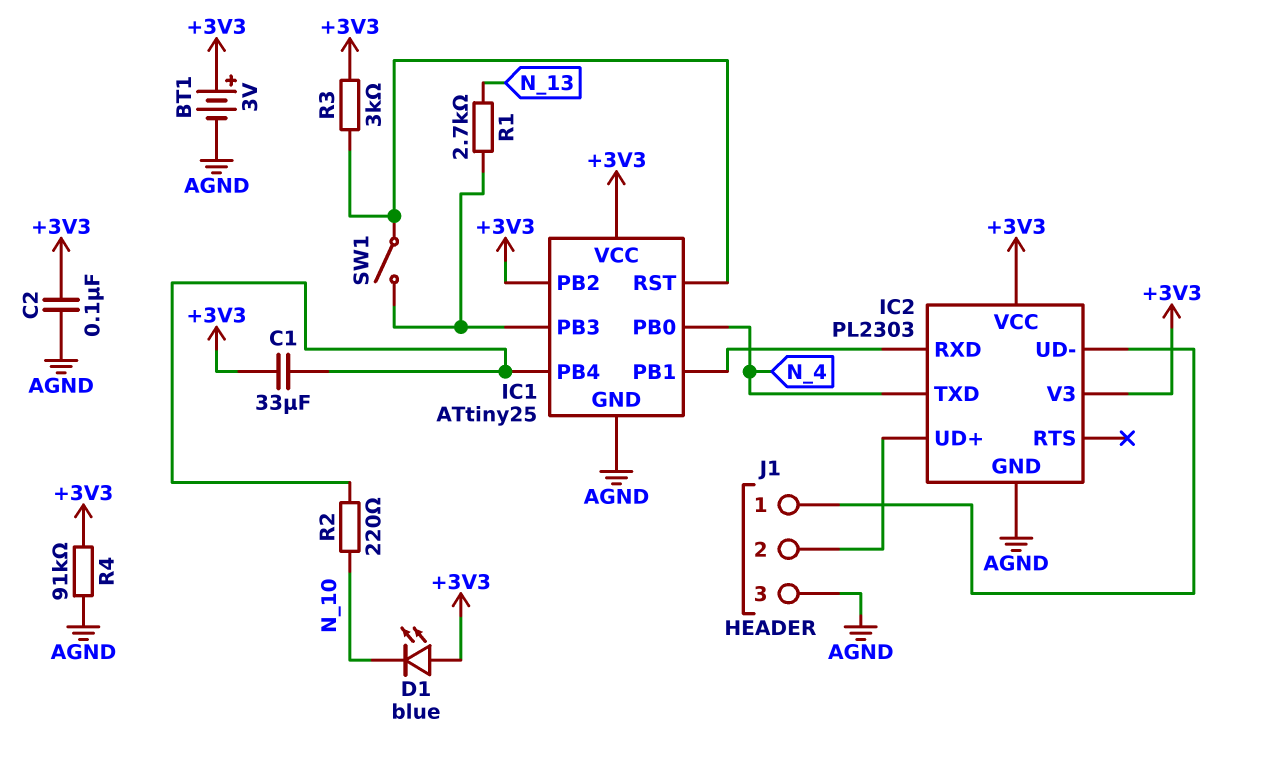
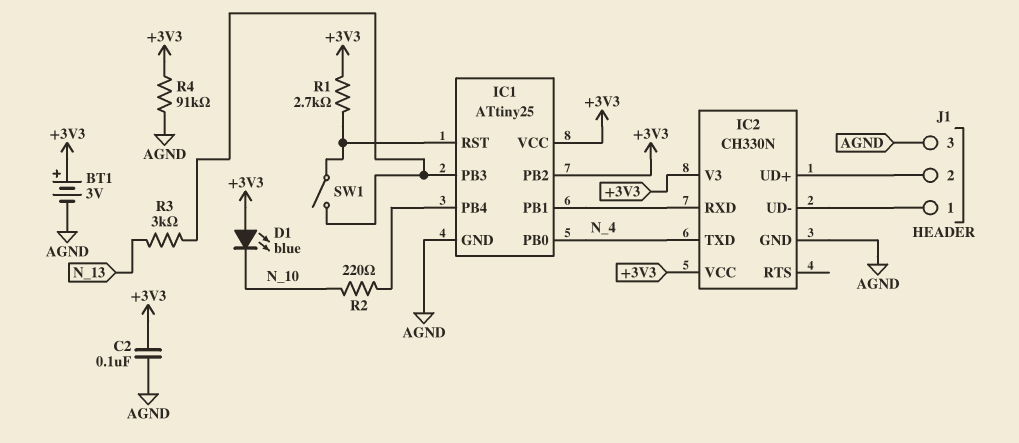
C1: 33uF (+3V3, IC1/PB4) -> none
IC2: PL2303 -> CH330N
R1: 2.7k (IC1/PB3, N_13) -> 2.7k (+3V3, IC1/RST)
R3: 3k (+3V3, IC1/RST) -> 3k (IC1/PB3, N_13)

